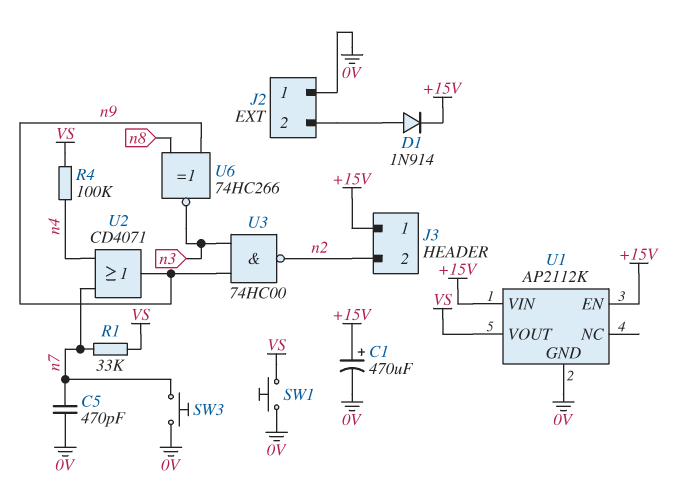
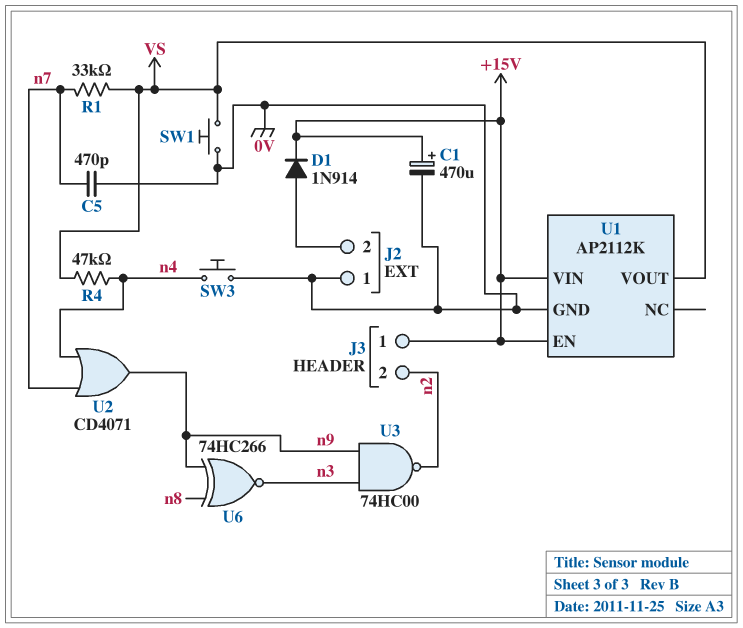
R4: 100k (VS, n4) -> 47k (VS, n4)
SW3: button (0V, n7) -> button (0V, n4)

